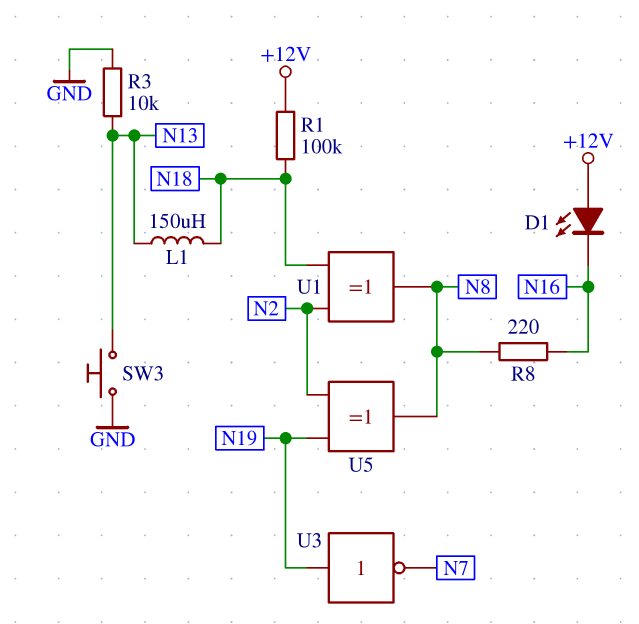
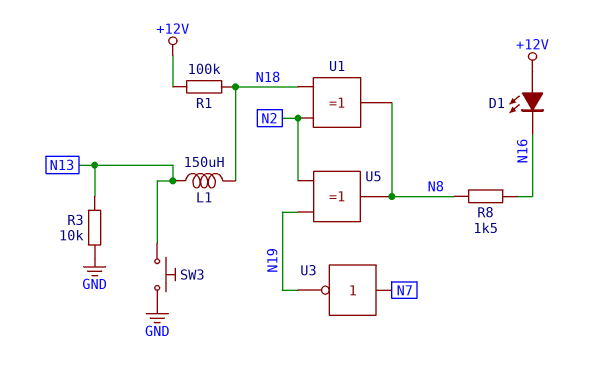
R8: 220 (N8, N16) -> 1.5k (N8, N16)
U3: NOT (in N19, out N7) -> NOT (in N7, out N19)

